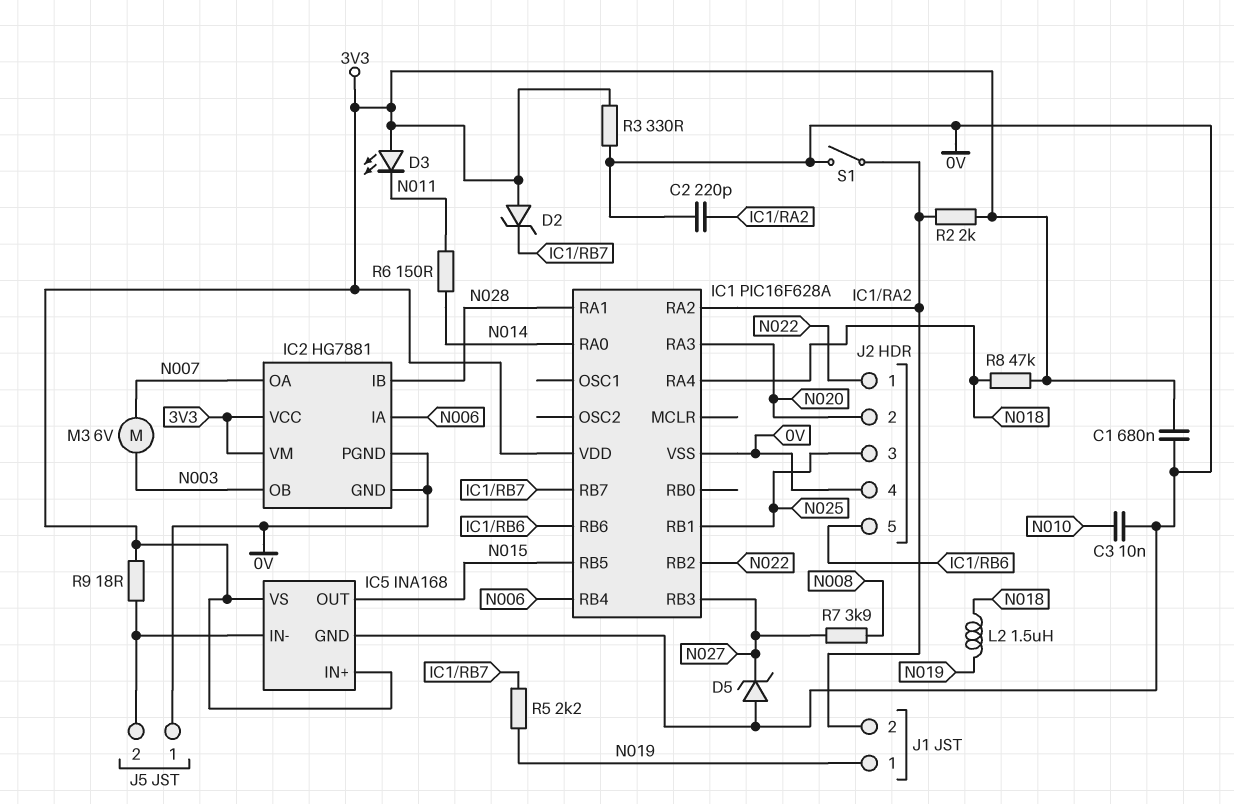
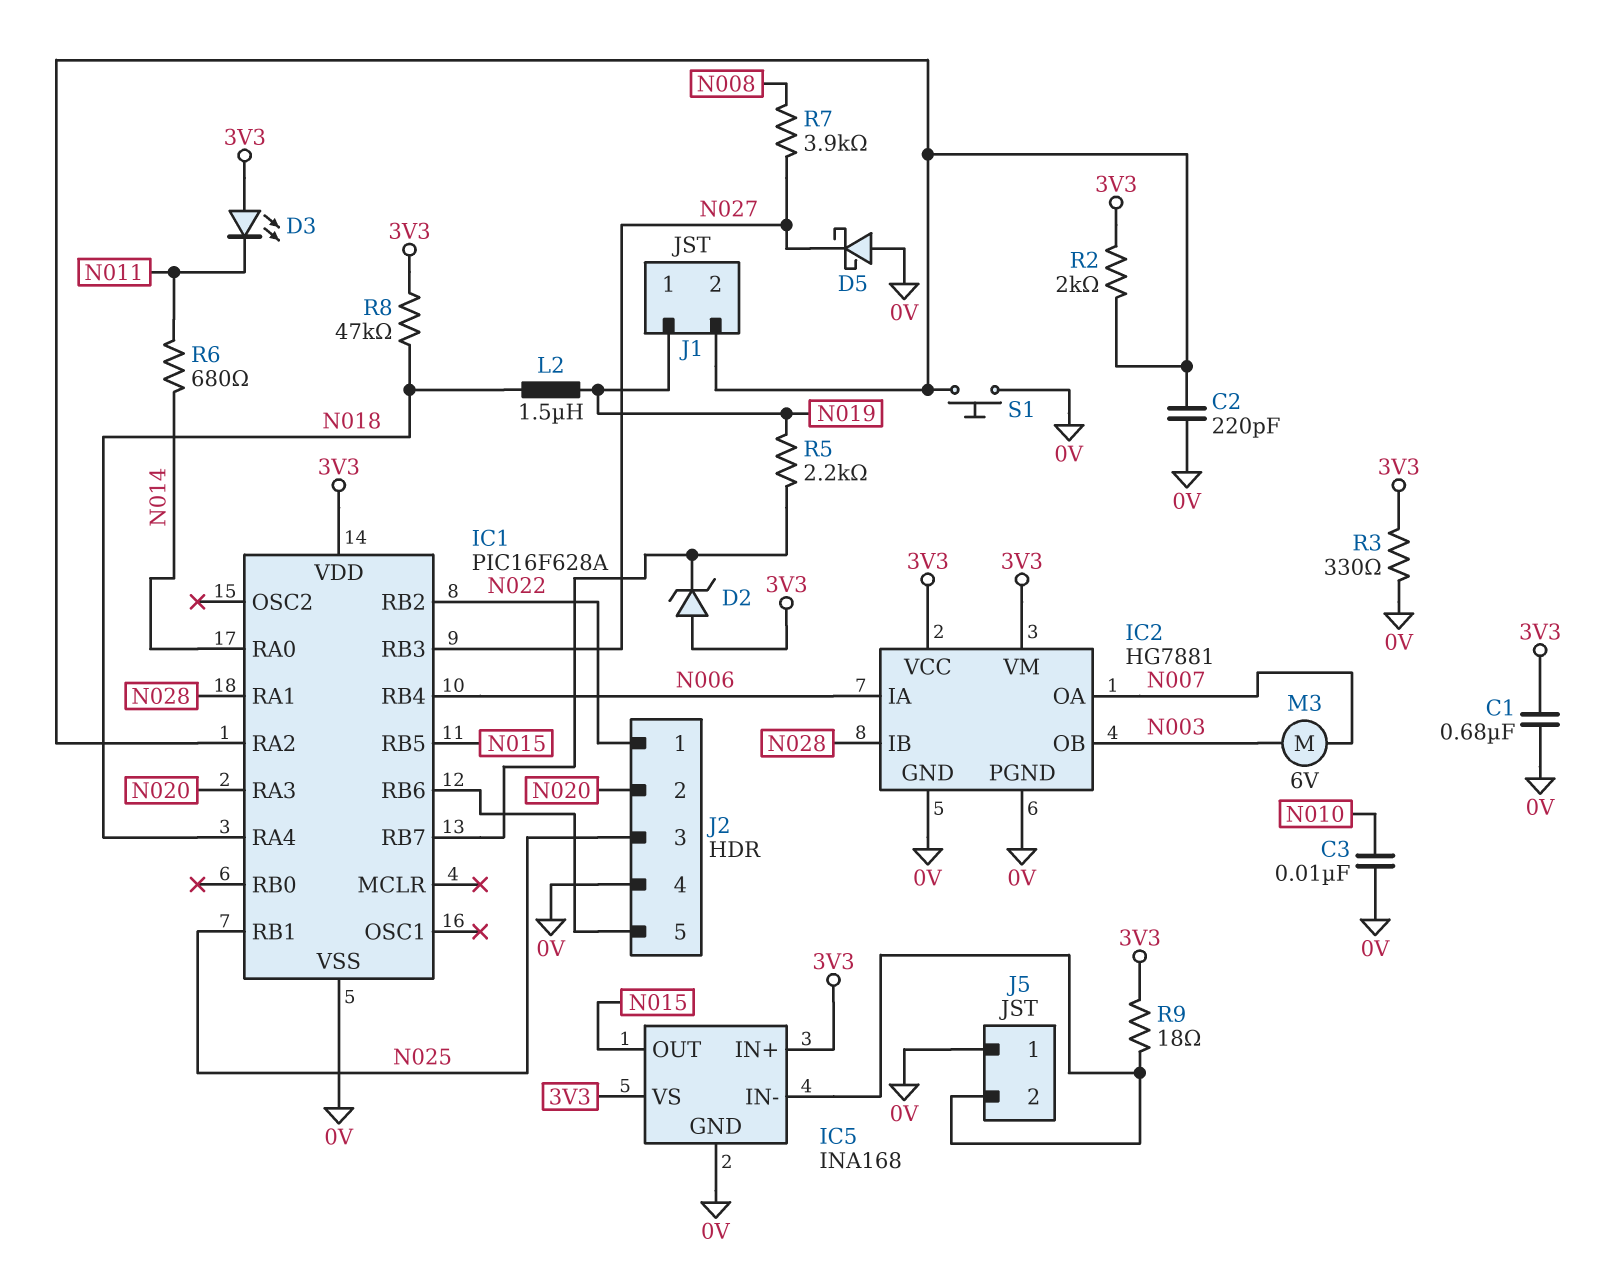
D5: zener (A 0V, K N027) -> schottky (A 0V, K N027)
R6: 150 (N011, N014) -> 680 (N011, N014)
S1: switch (0V, IC1/RA2) -> button (0V, IC1/RA2)

